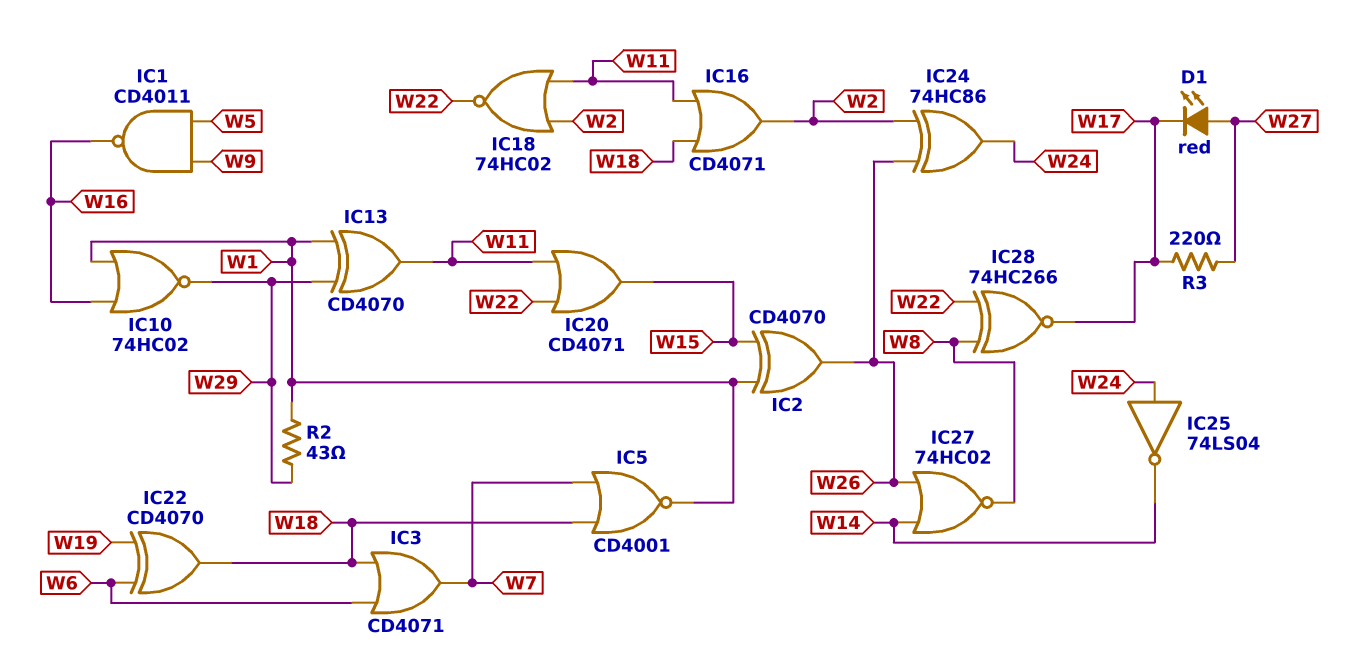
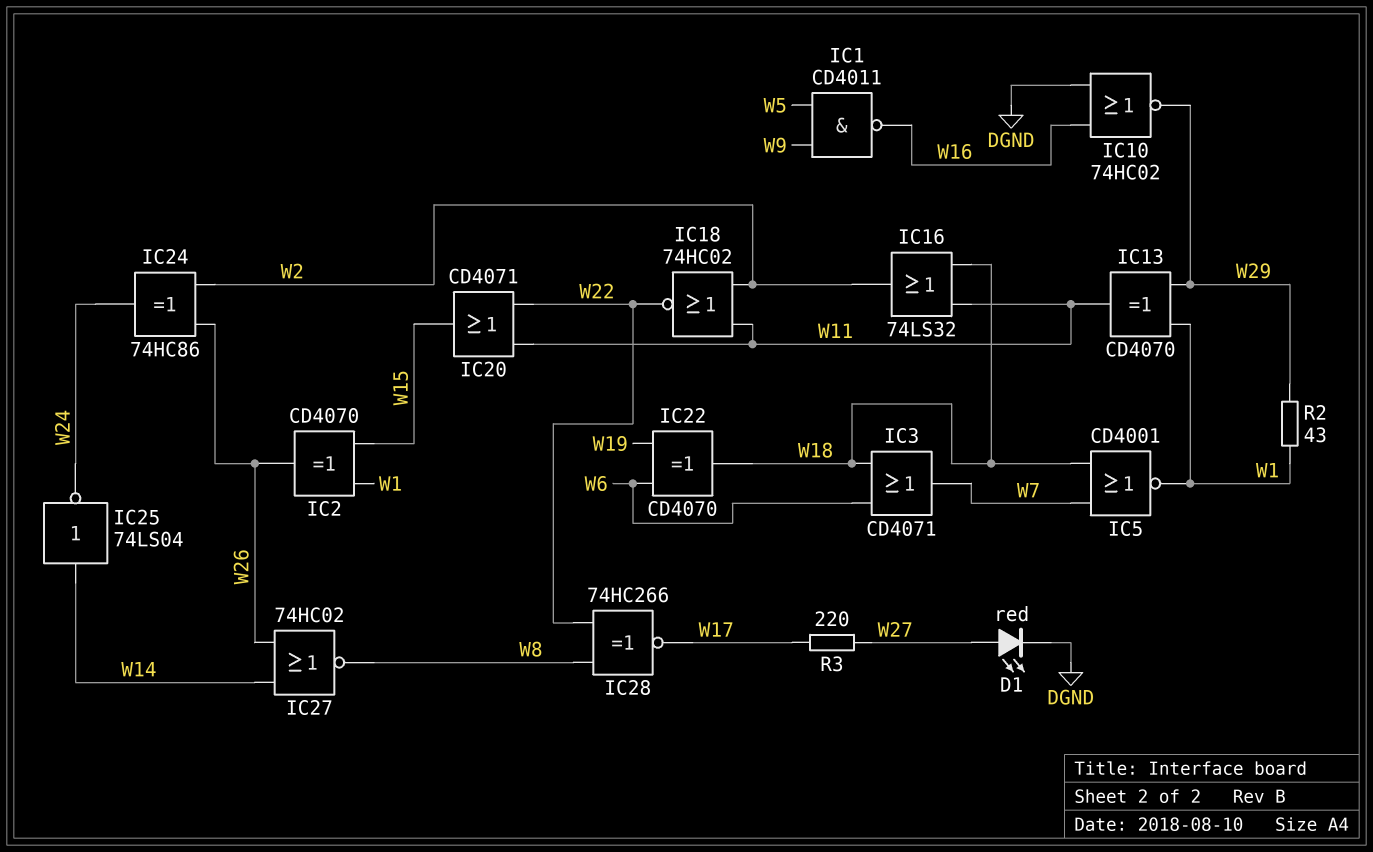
D1: LED red (A W27, K W17) -> LED red (A W27, K DGND)
IC10: NOR 74HC02 (in W1, in W16, out W29) -> NOR 74HC02 (in DGND, in W16, out W29)
IC16: OR CD4071 (in W11, in W18, out W2) -> OR 74LS32 (in W11, in W18, out W2)
IC25: NOT 74LS04 (in W24, out W14) -> NOT 74LS04 (in W14, out W24)

